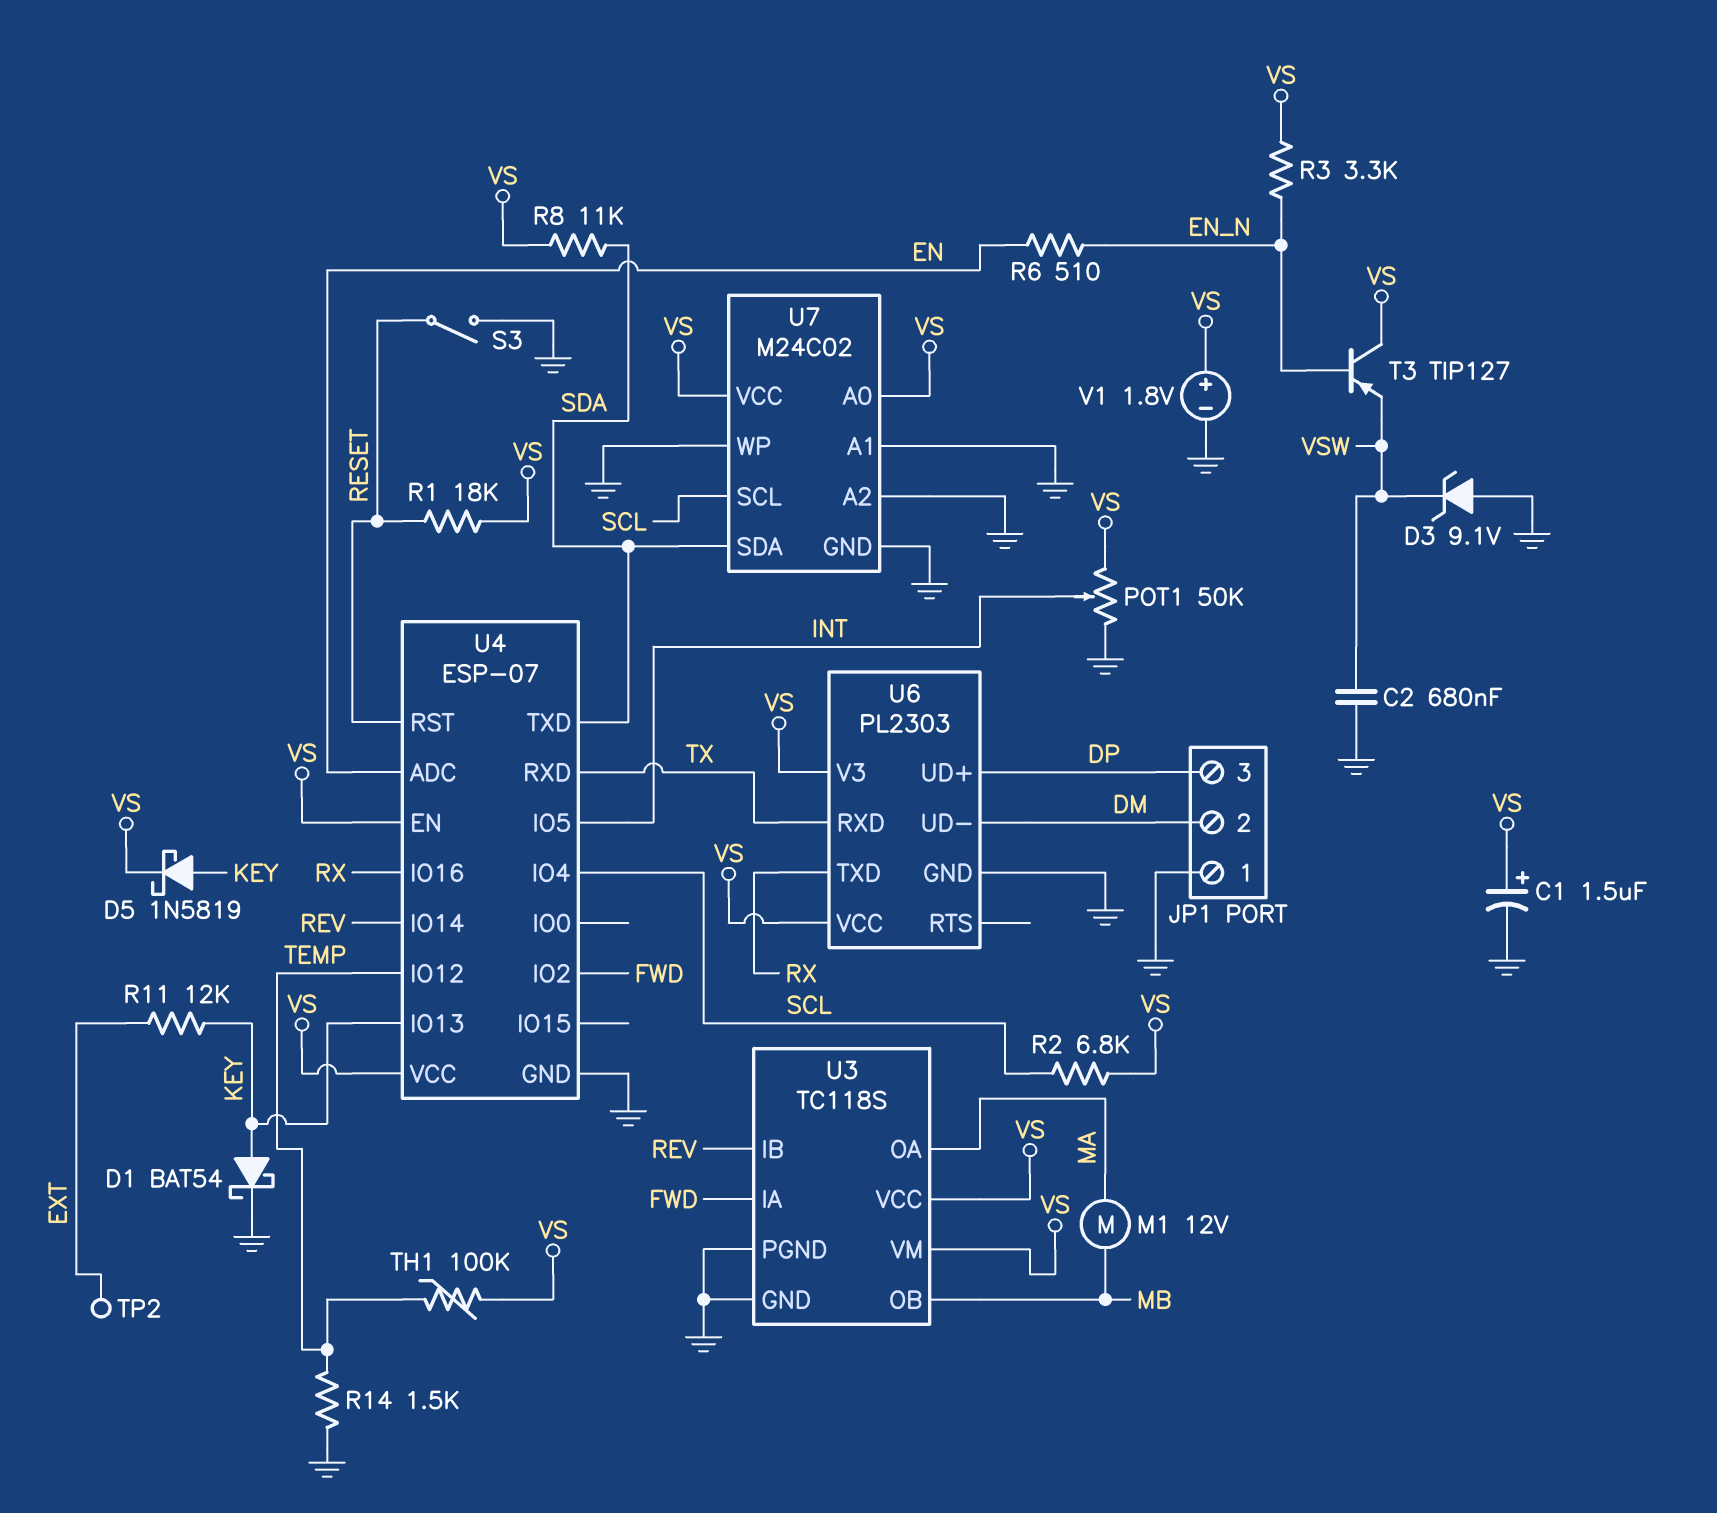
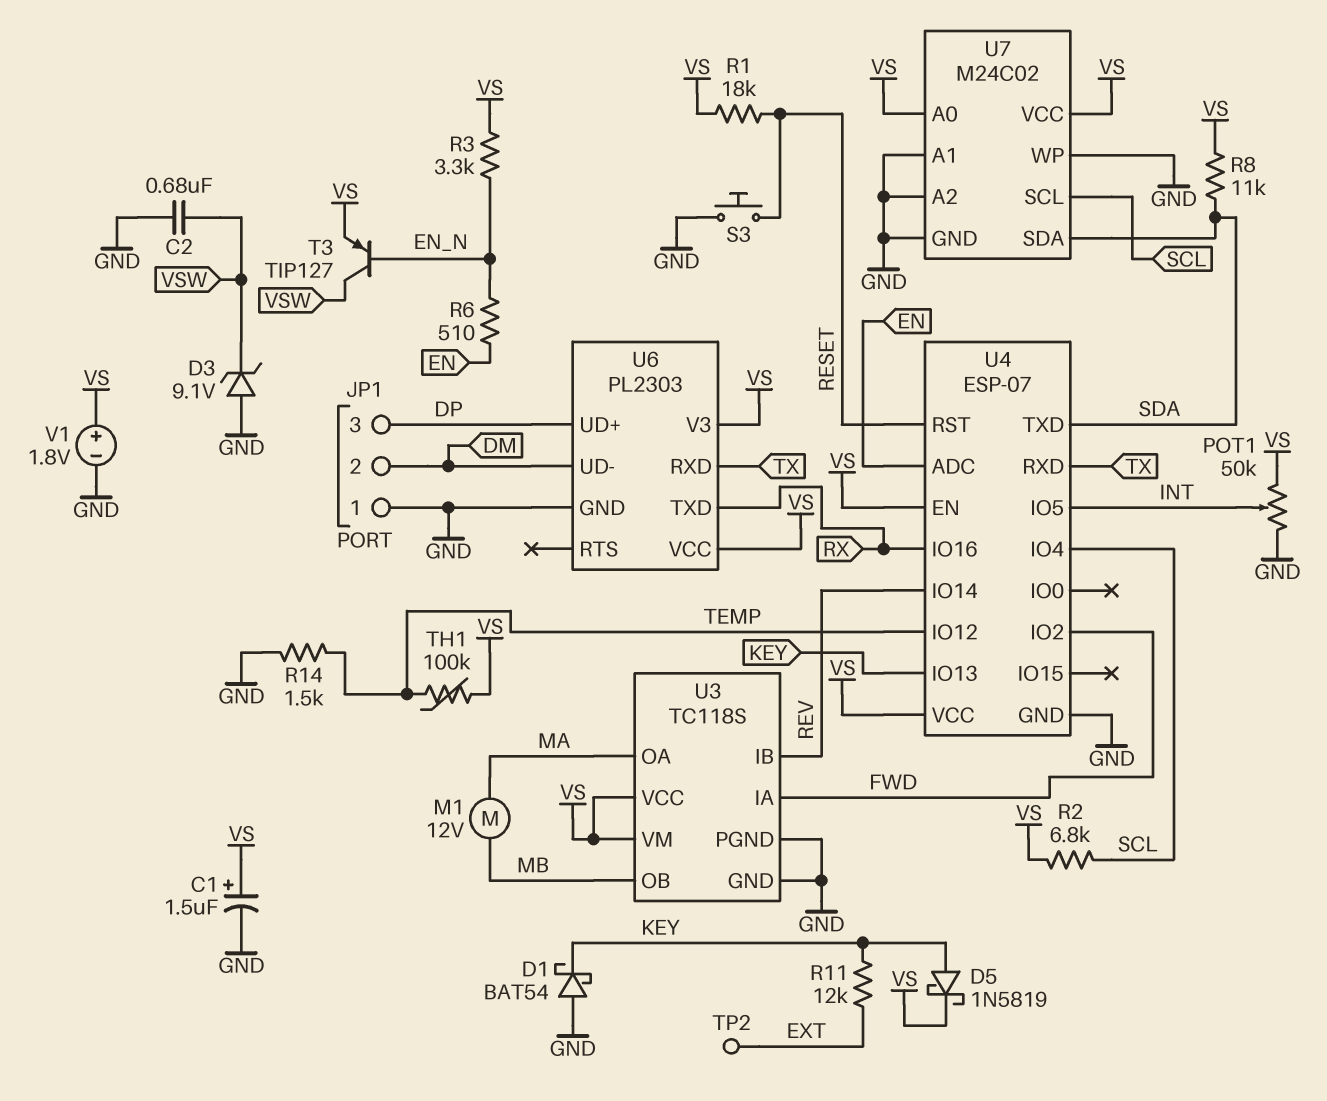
D1: schottky BAT54 (A KEY, K GND) -> schottky BAT54 (A GND, K KEY)
S3: switch (GND, RESET) -> button (GND, RESET)
T3: PNP TIP127 (B EN_N, C VS, E VSW) -> PNP TIP127 (B EN_N, C VSW, E VS)

